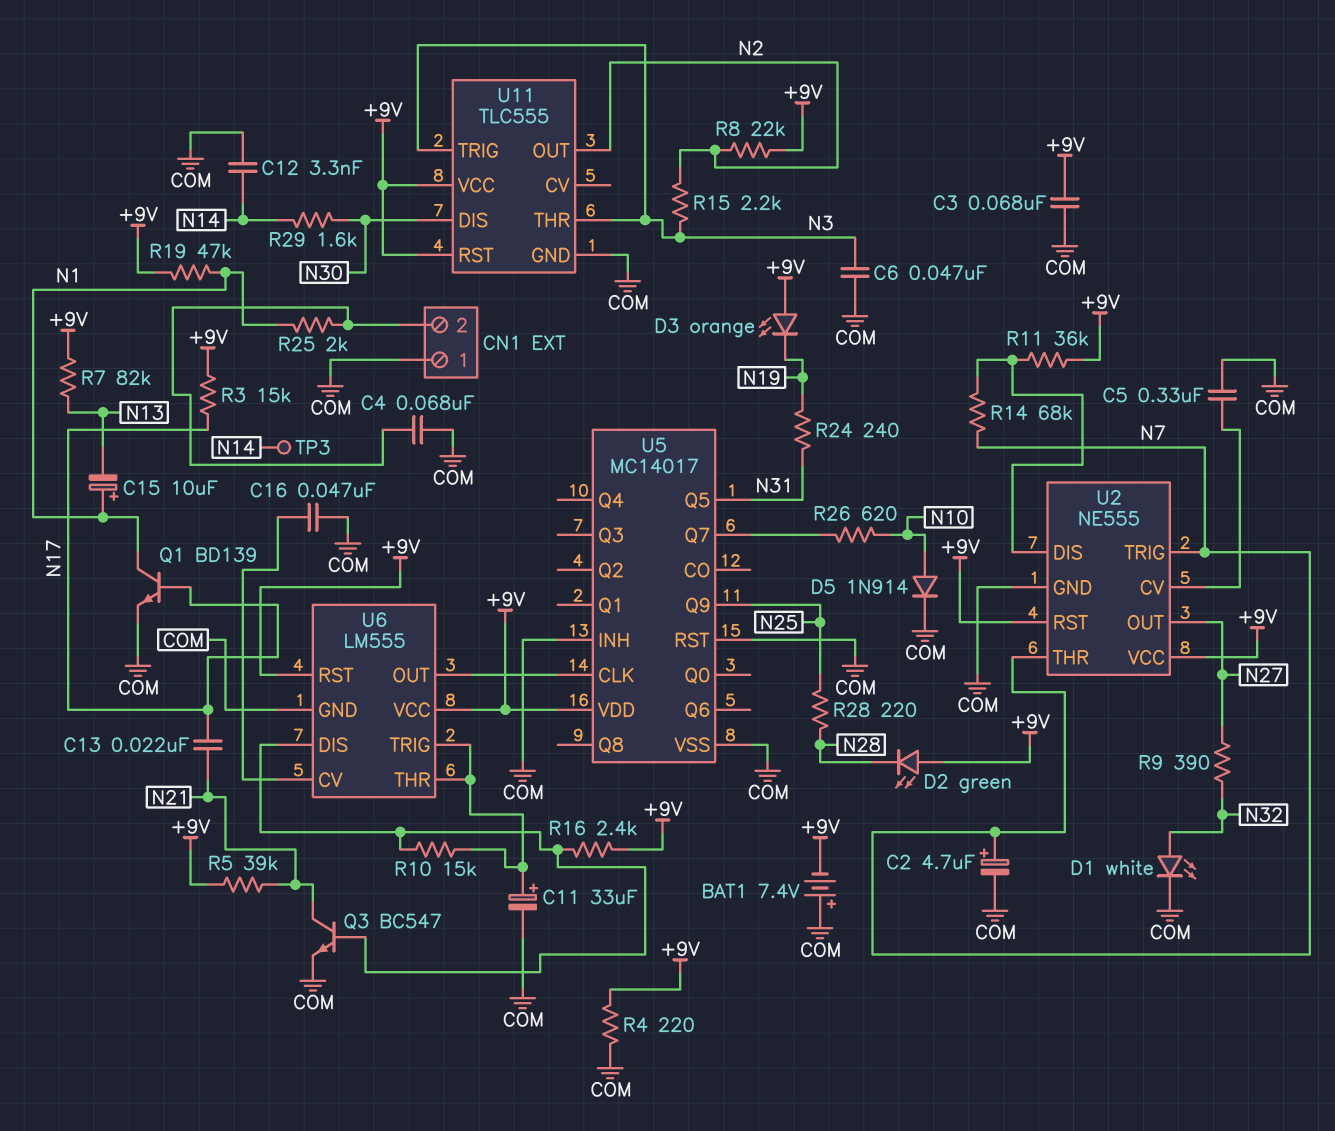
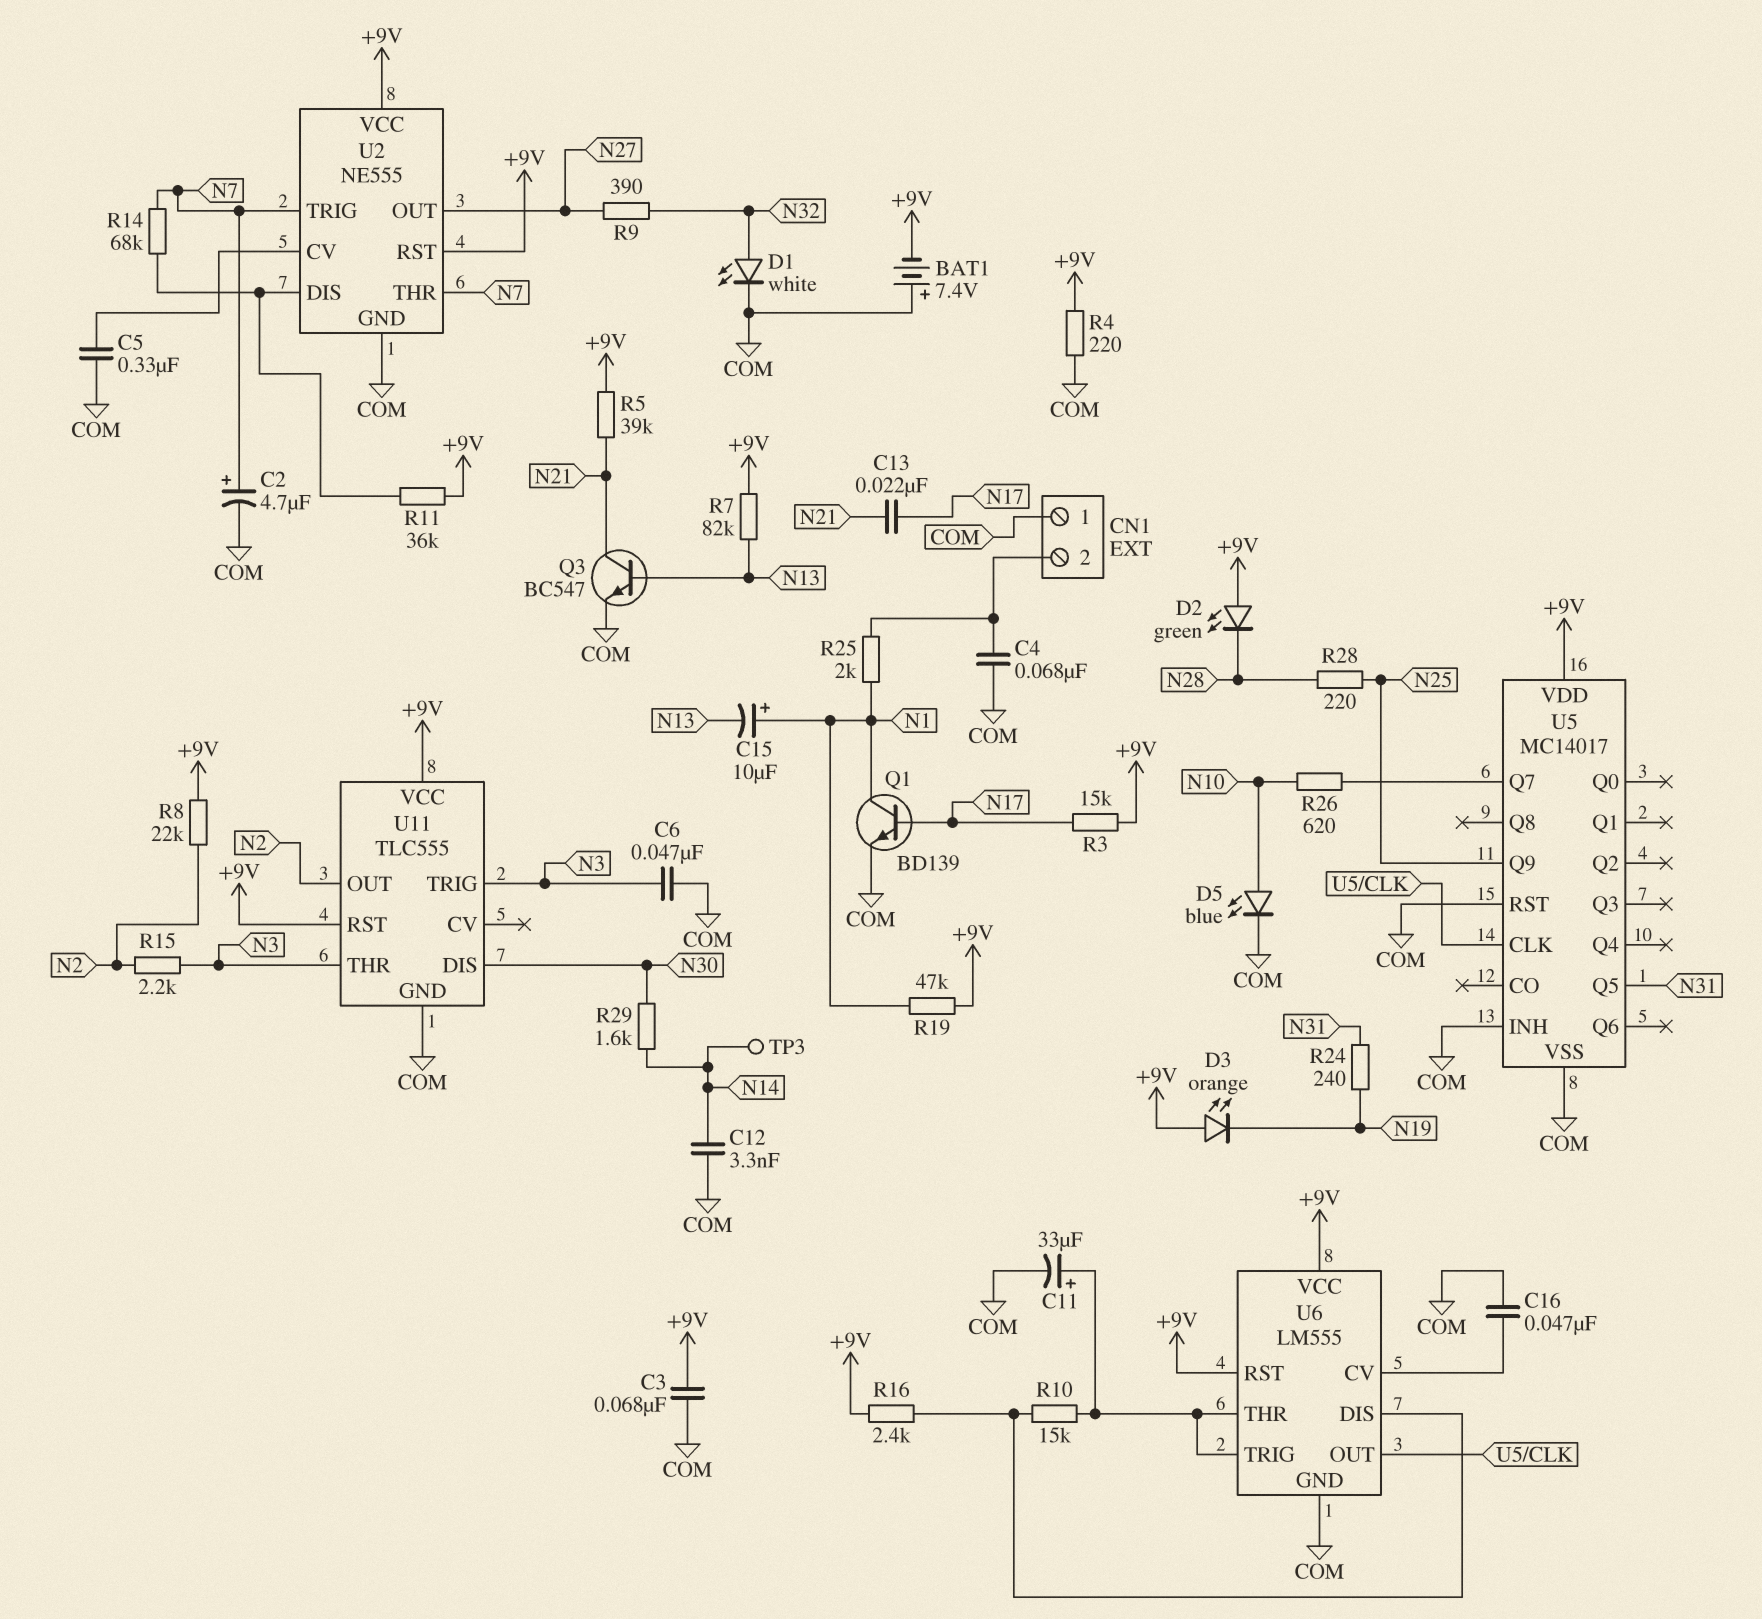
D5: diode 1N914 (A N10, K COM) -> LED blue (A N10, K COM)
Q3: NPN BC547 (B U6/DIS, C N21, E COM) -> NPN BC547 (B N13, C N21, E COM)

